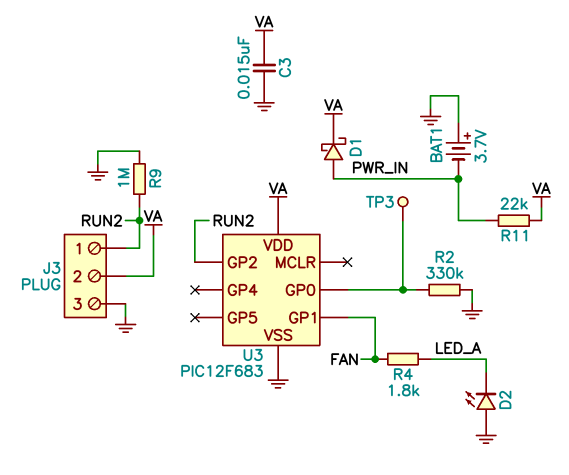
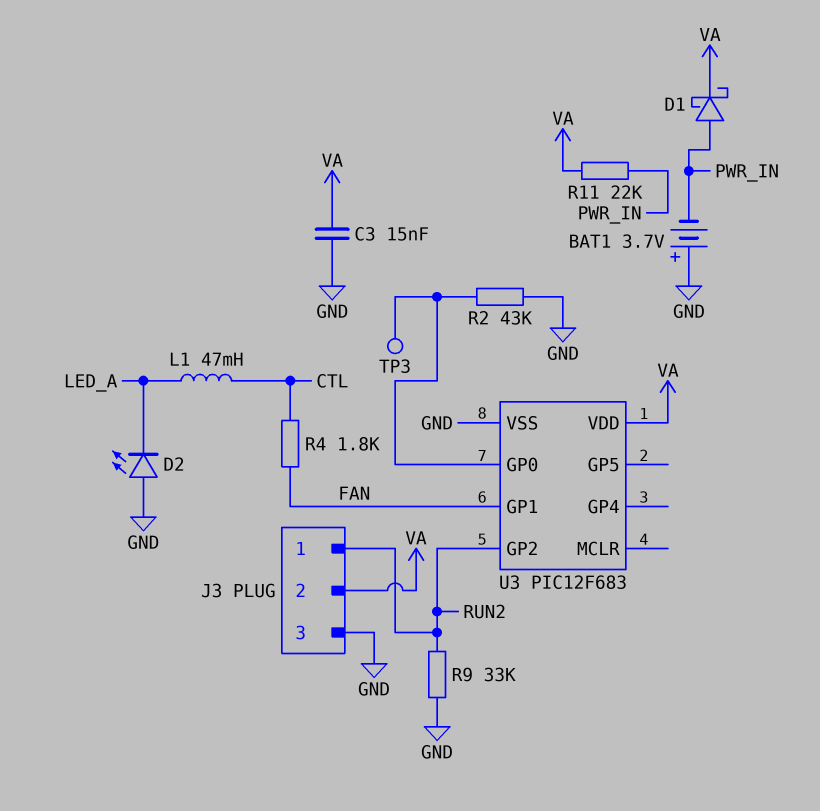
L1: none -> 47mH (CTL, LED_A)
R2: 330k (GND, U3/GP0) -> 43k (GND, U3/GP0)
R4: 1.8k (FAN, LED_A) -> 1.8k (CTL, FAN)
R9: 1M (GND, RUN2) -> 33k (GND, RUN2)

